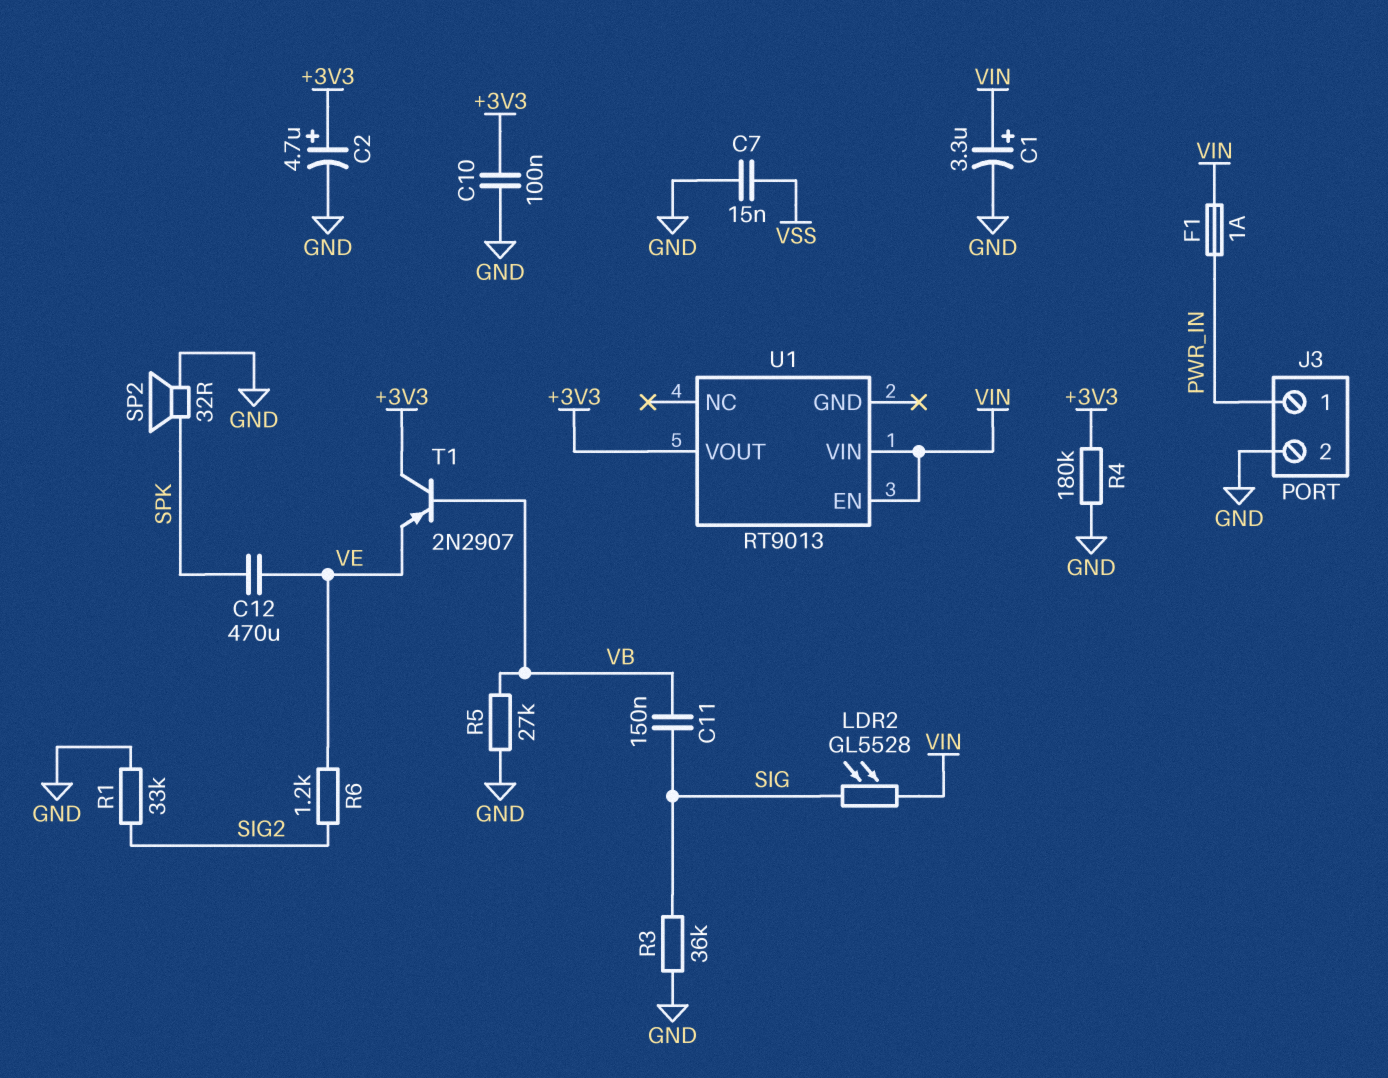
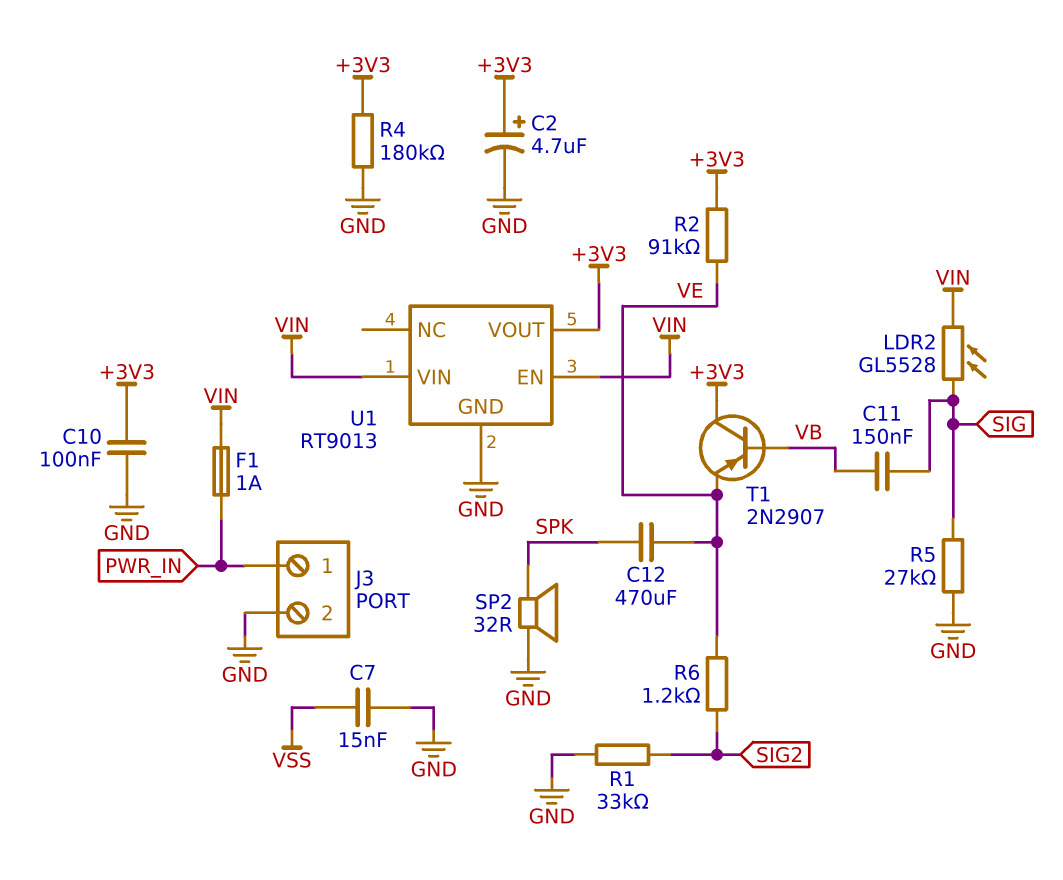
C1: 3.3uF (plus VIN, minus GND) -> none
R2: none -> 91k (+3V3, VE)
R3: 36k (GND, SIG) -> none
R5: 27k (GND, VB) -> 27k (GND, SIG)
U1 pin GND: none -> GND

